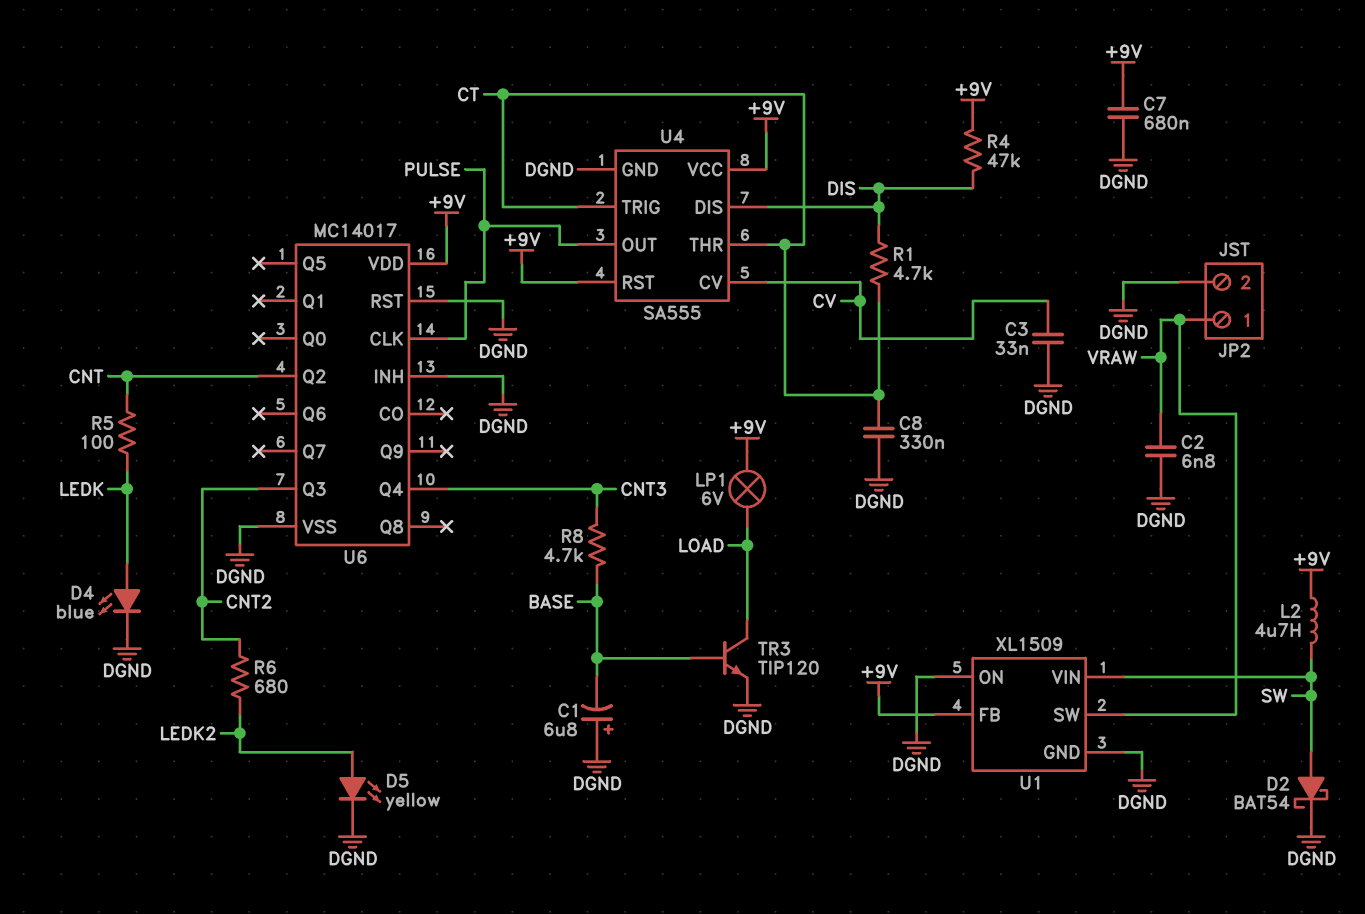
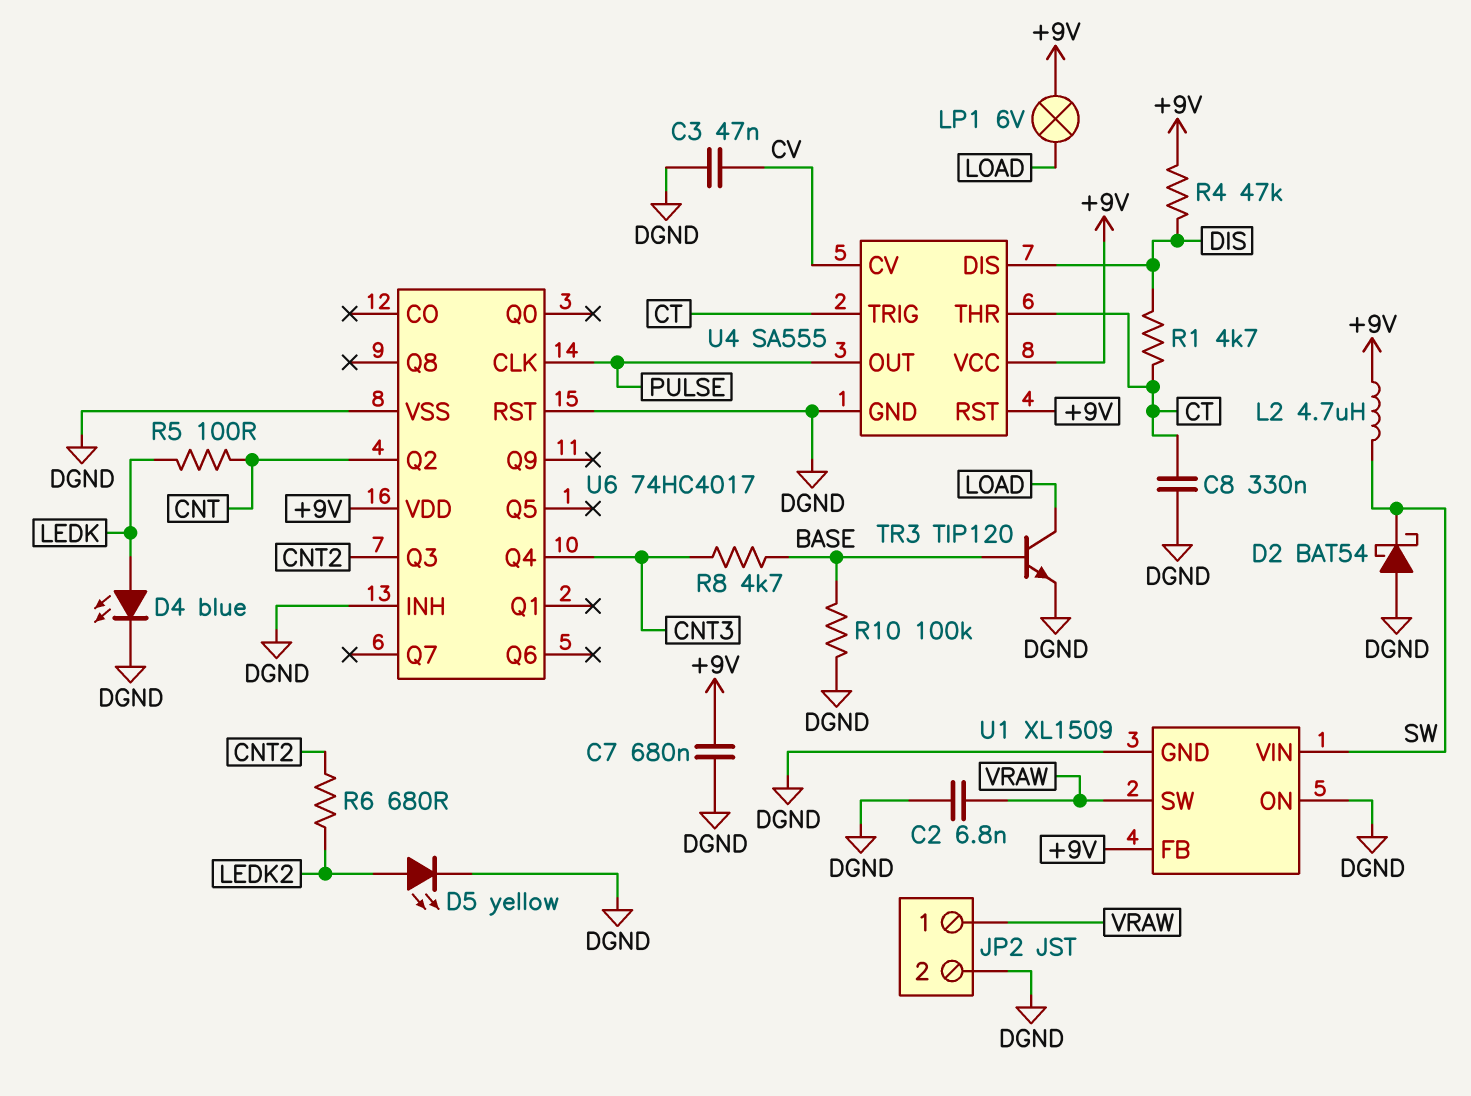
C1: 6.8uF (plus DGND, minus BASE) -> none
C3: 33nF (CV, DGND) -> 47nF (CV, DGND)
D2: schottky BAT54 (A SW, K DGND) -> schottky BAT54 (A DGND, K SW)
R10: none -> 100k (BASE, DGND)
U6: MC14017 -> 74HC4017

